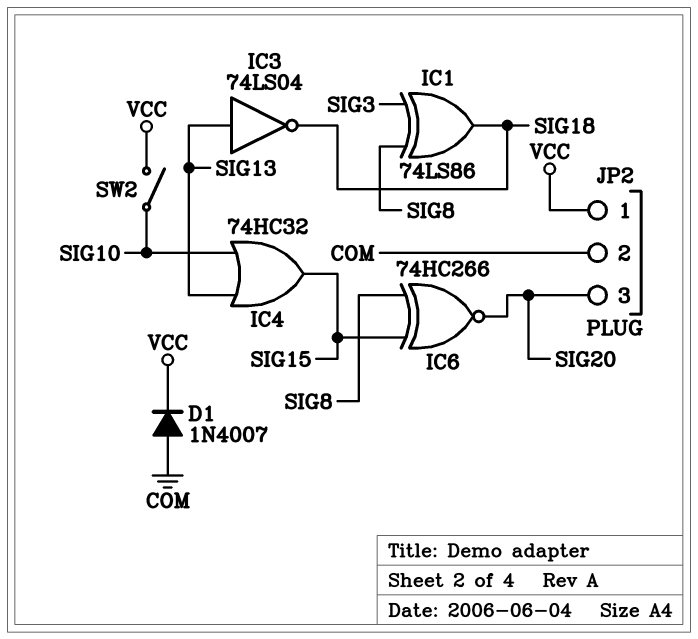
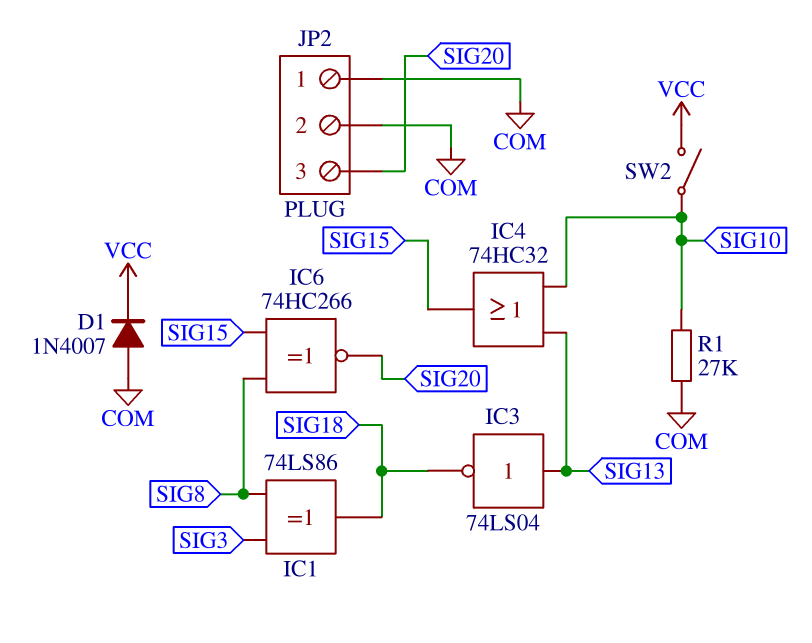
JP2 pin 1: VCC -> COM
R1: none -> 27k (COM, SIG10)

